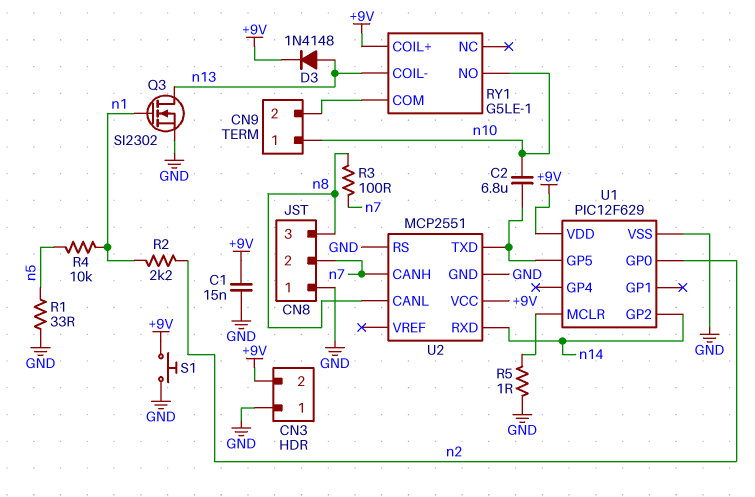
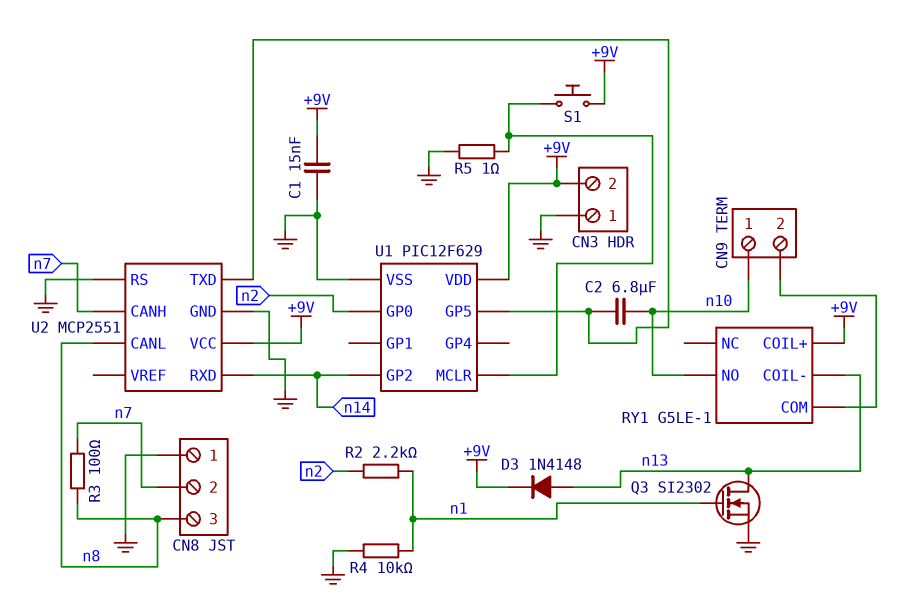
R1: 33 (GND, n5) -> none
R4: 10k (n1, n5) -> 10k (GND, n1)
S1: button (+9V, GND) -> button (+9V, U1/MCLR)

